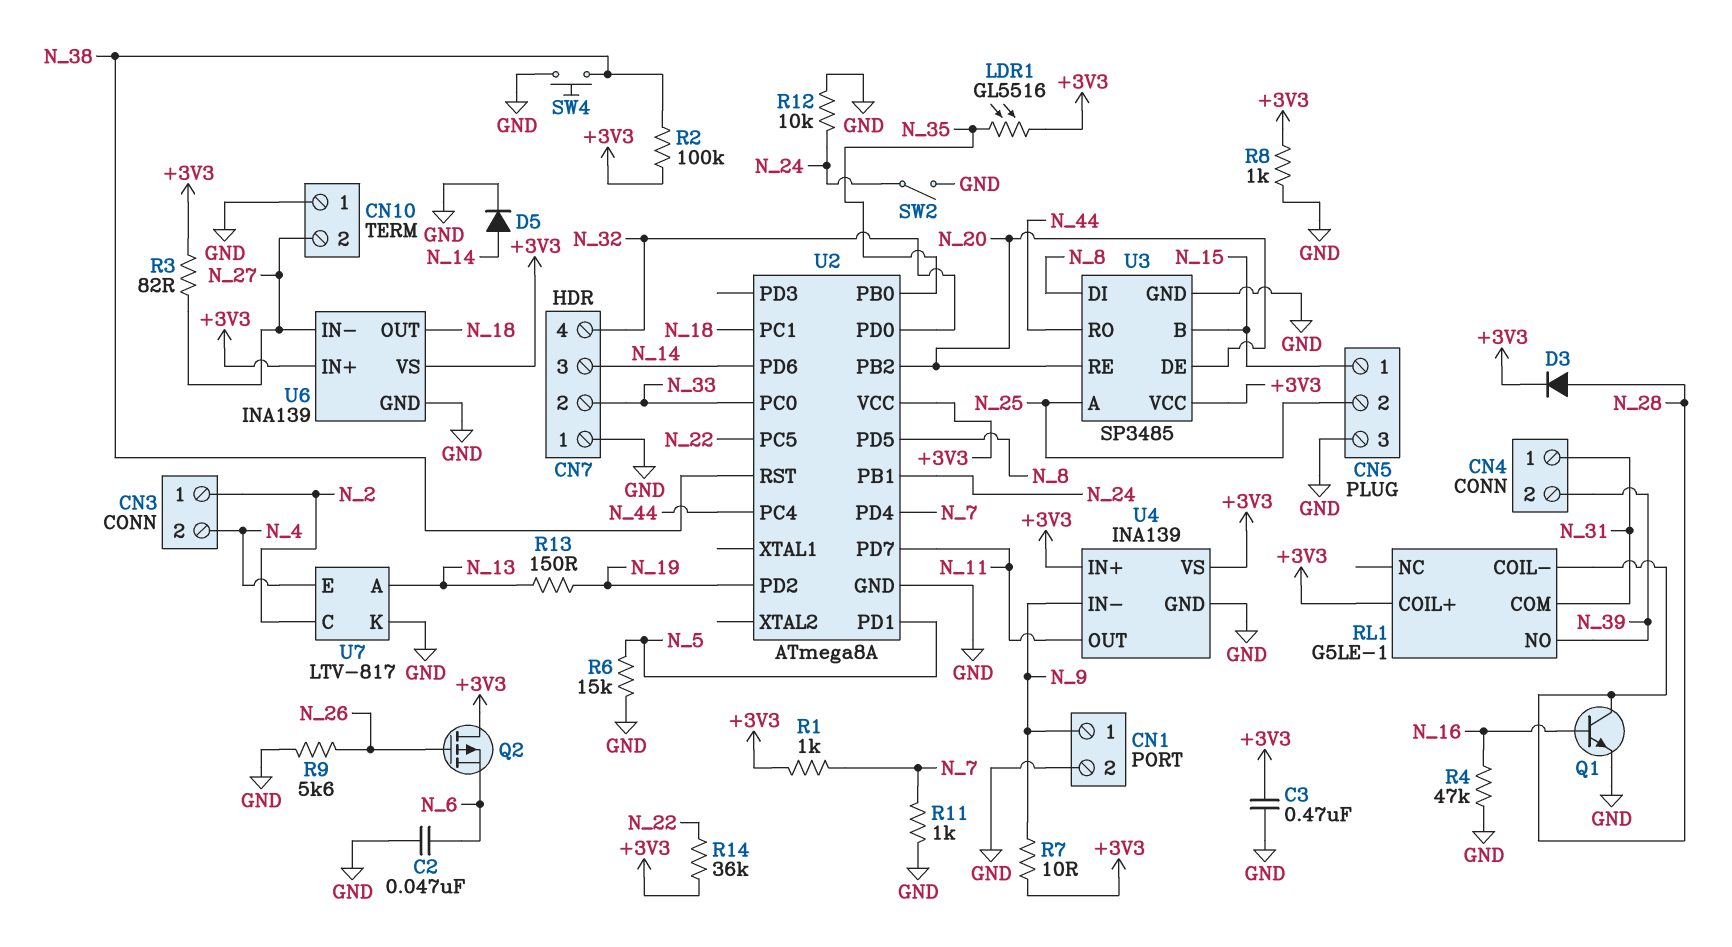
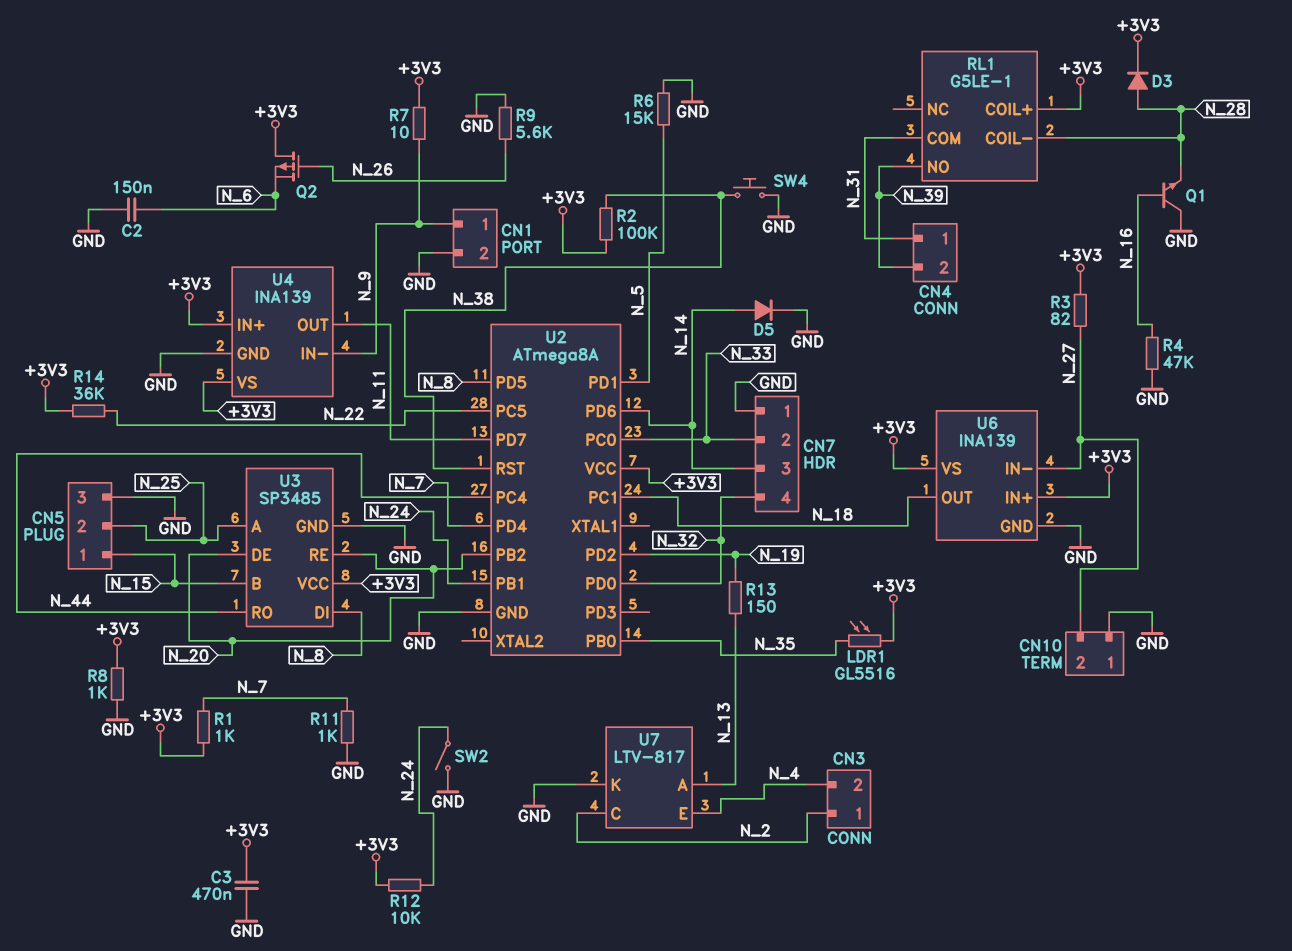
C2: 47nF (GND, N_6) -> 150nF (GND, N_6)
Q1: NPN (B N_16, C N_28, E GND) -> NPN (B N_16, C GND, E N_28)
R12: 10k (GND, N_24) -> 10k (+3V3, N_24)

